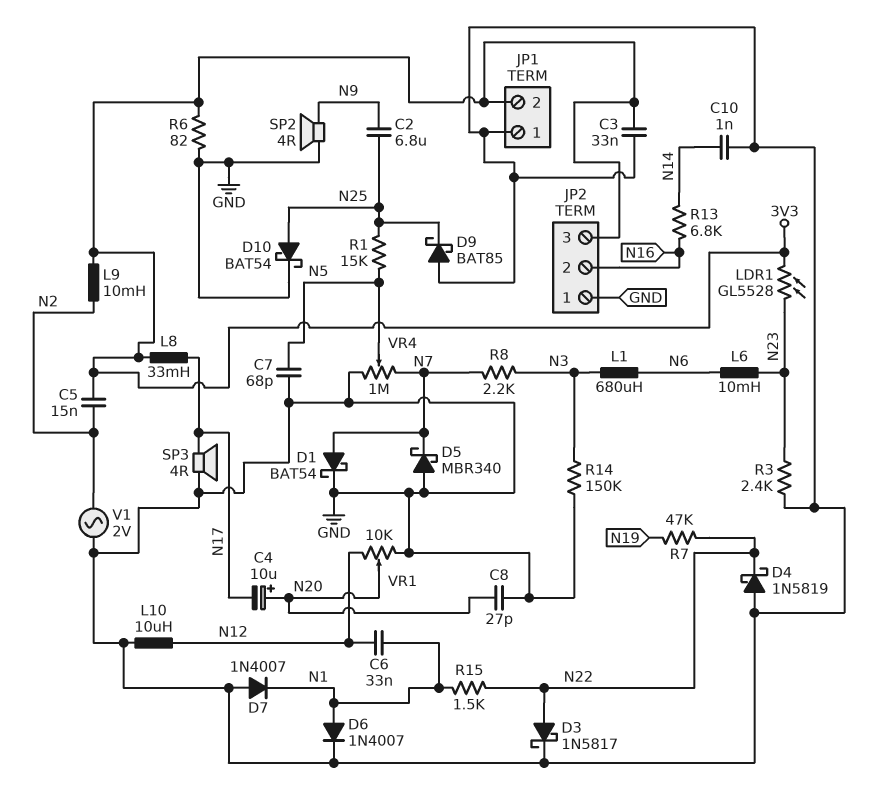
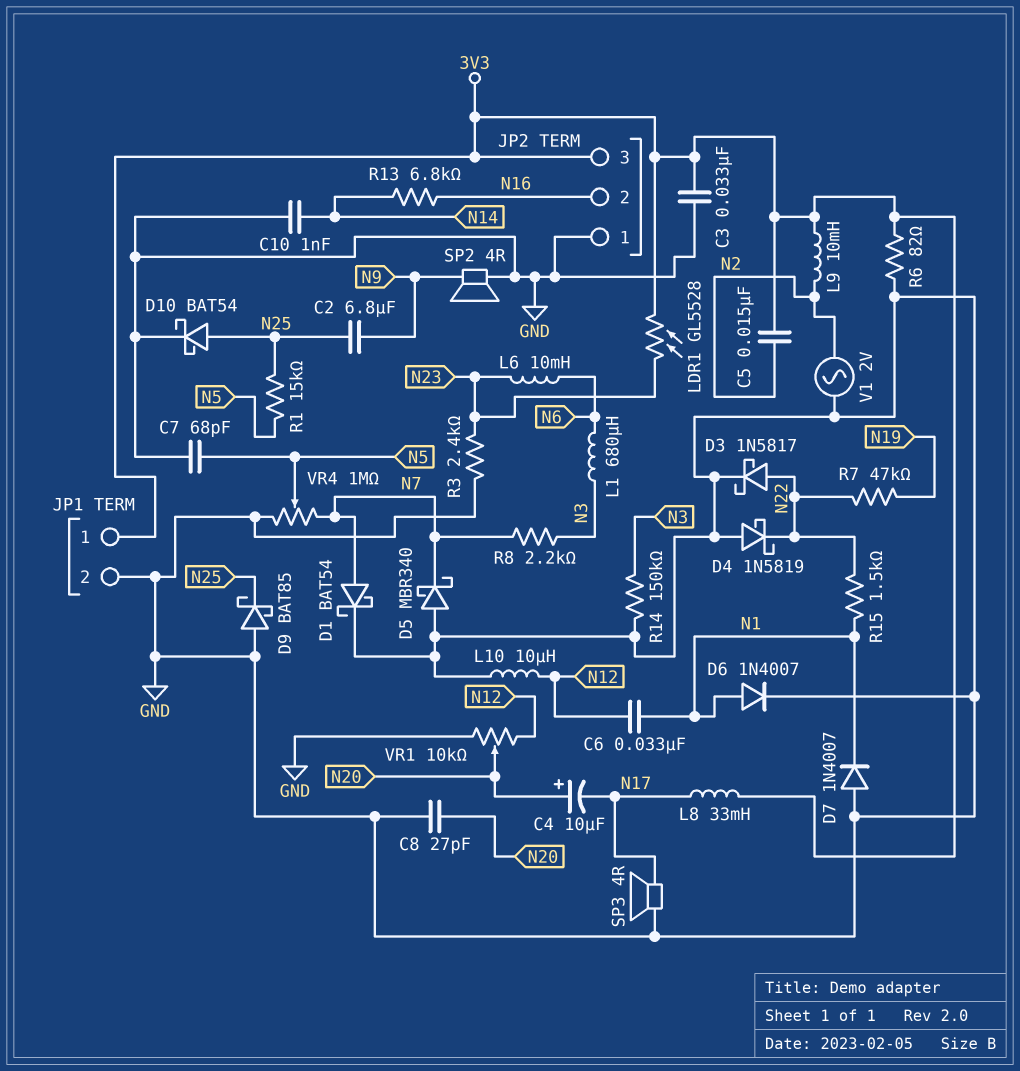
JP1 pin 1: GND -> 3V3
JP1 pin 2: 3V3 -> GND

